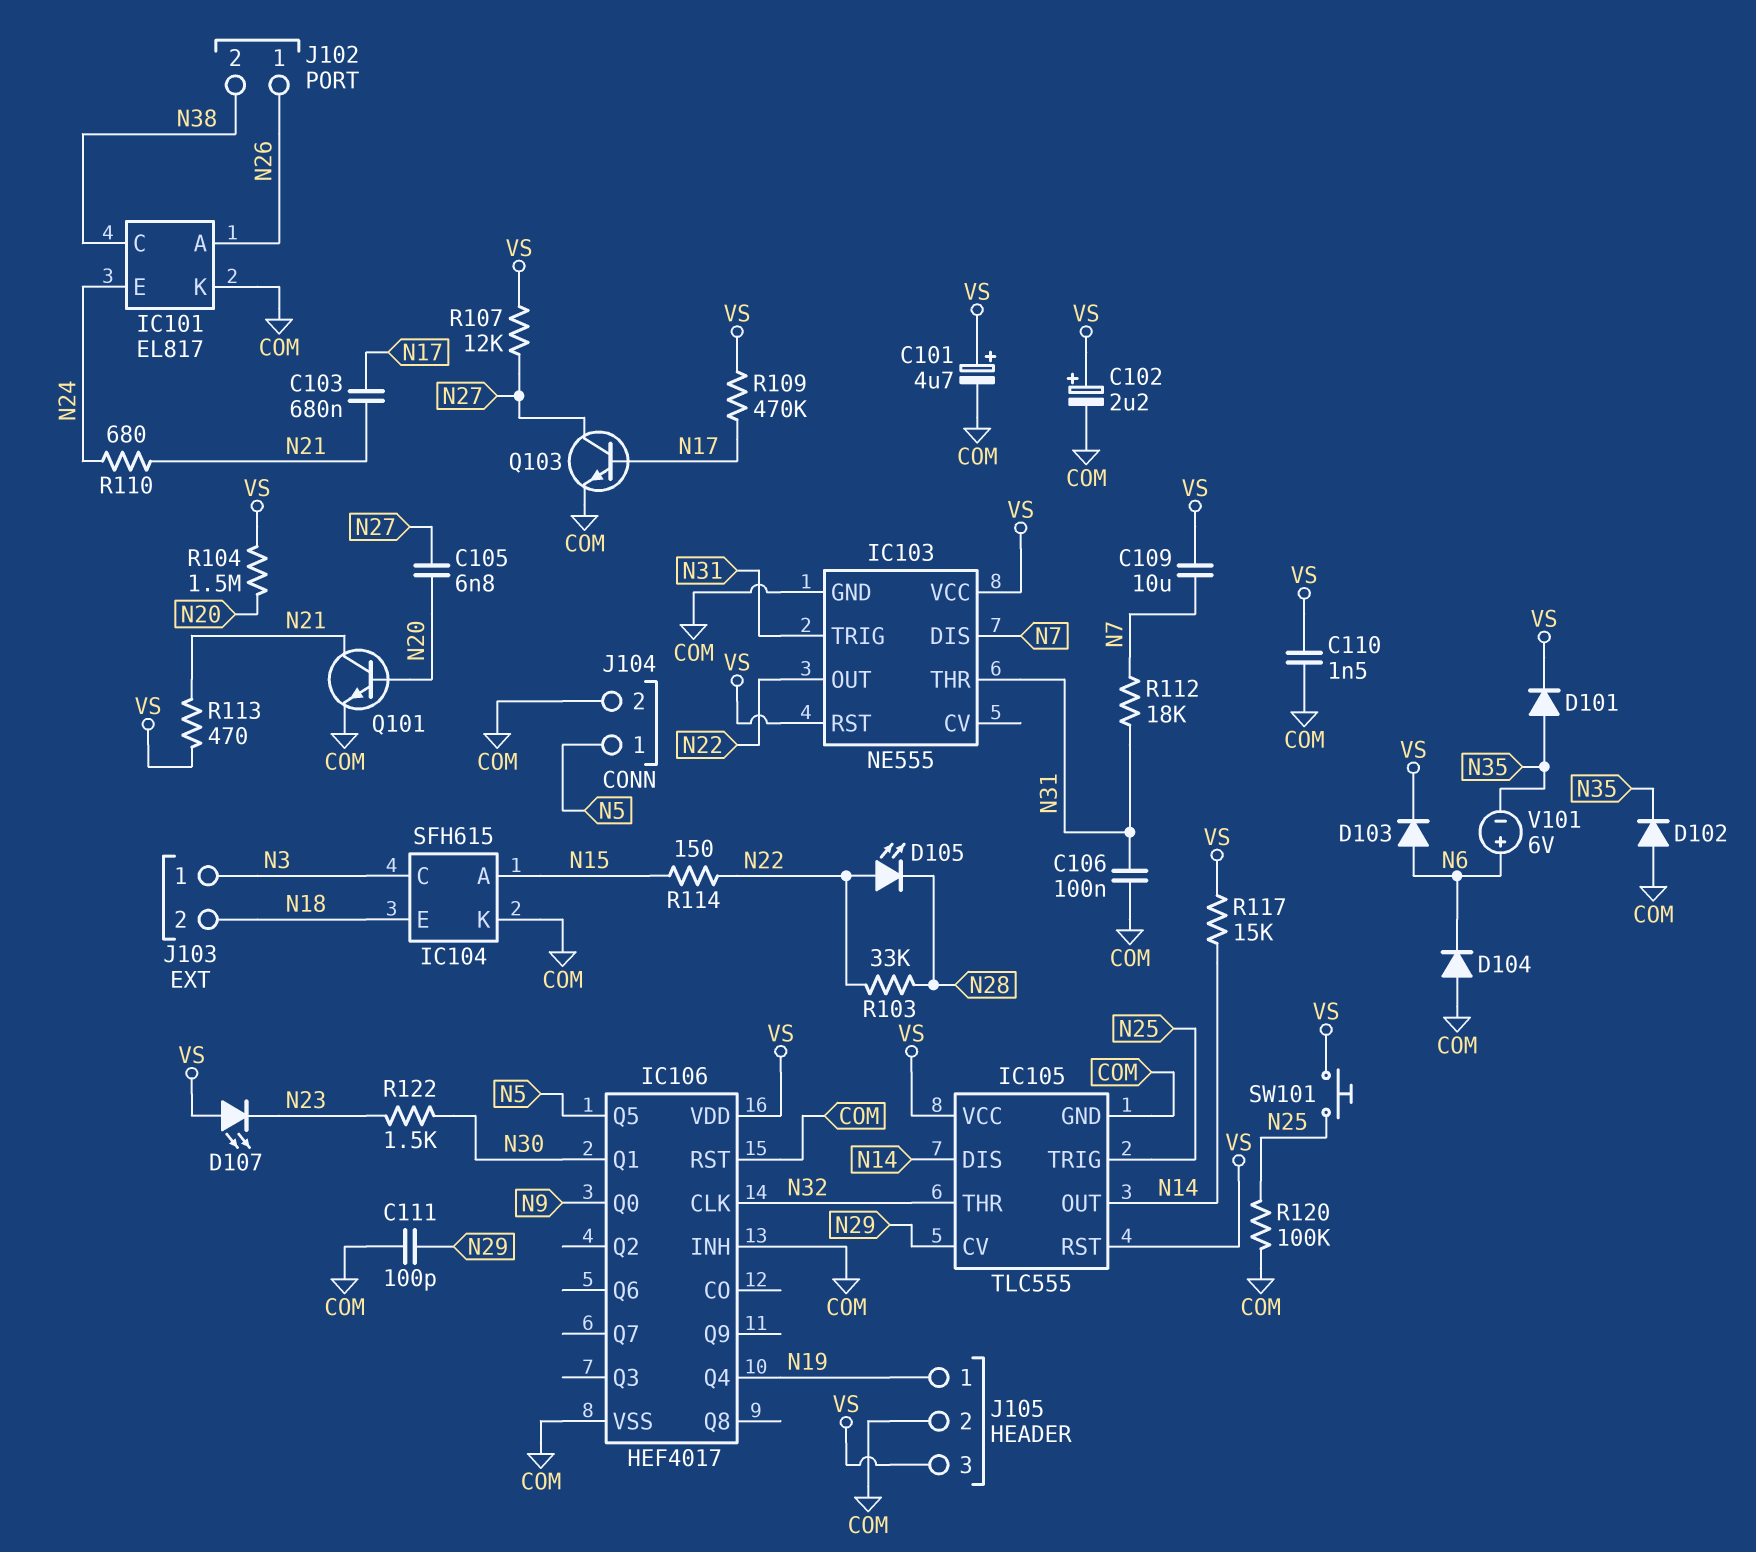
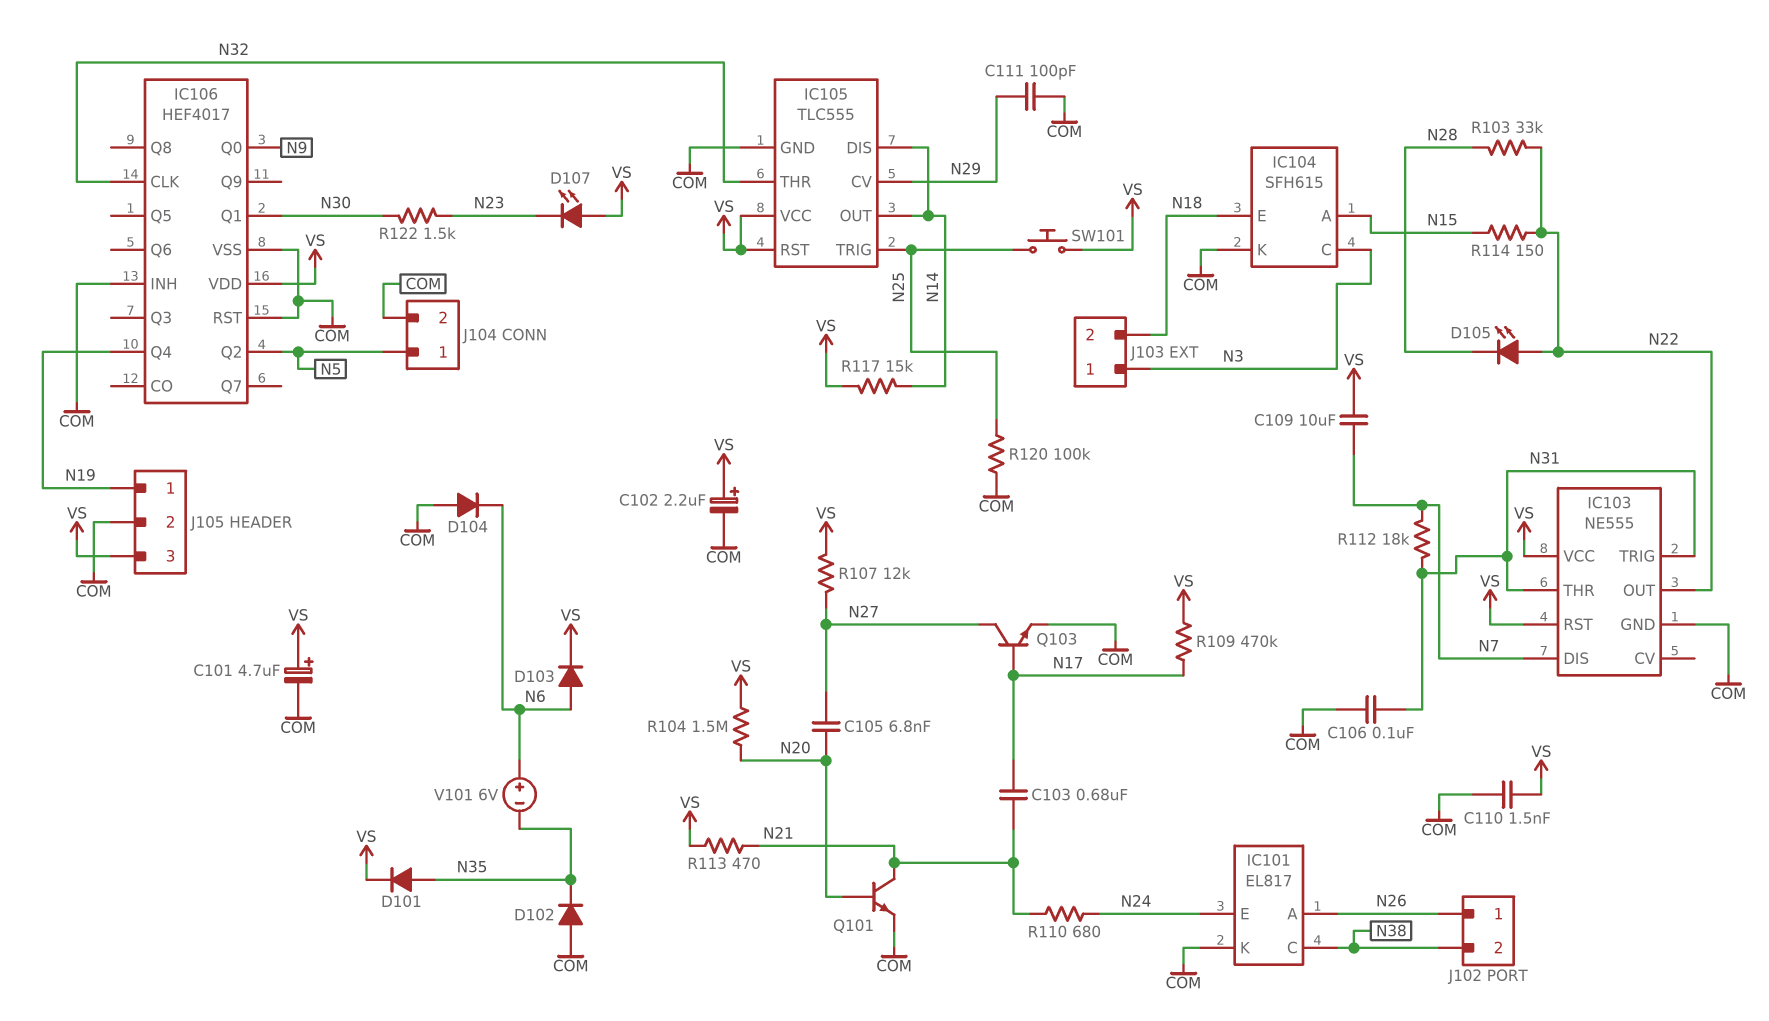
IC106 pin Q2: none -> N5
IC106 pin Q5: N5 -> none

